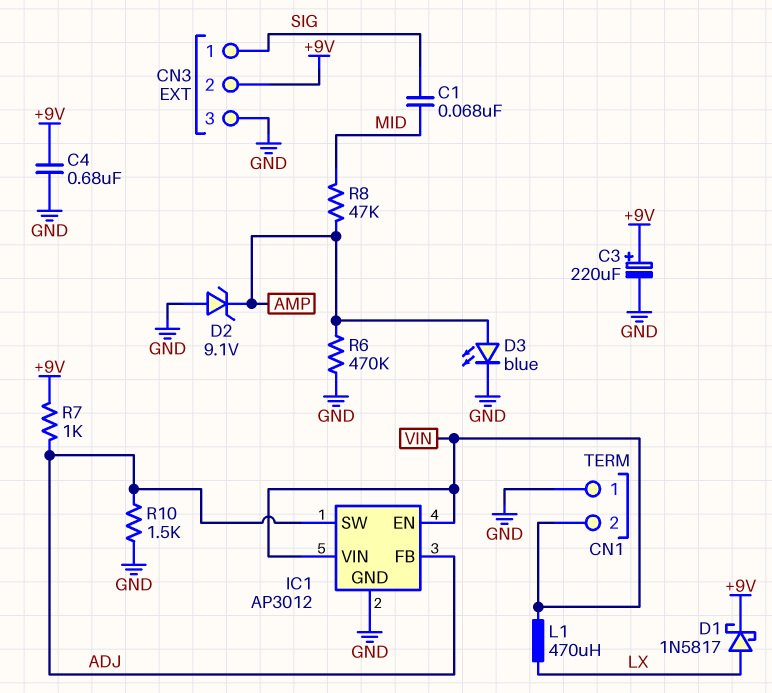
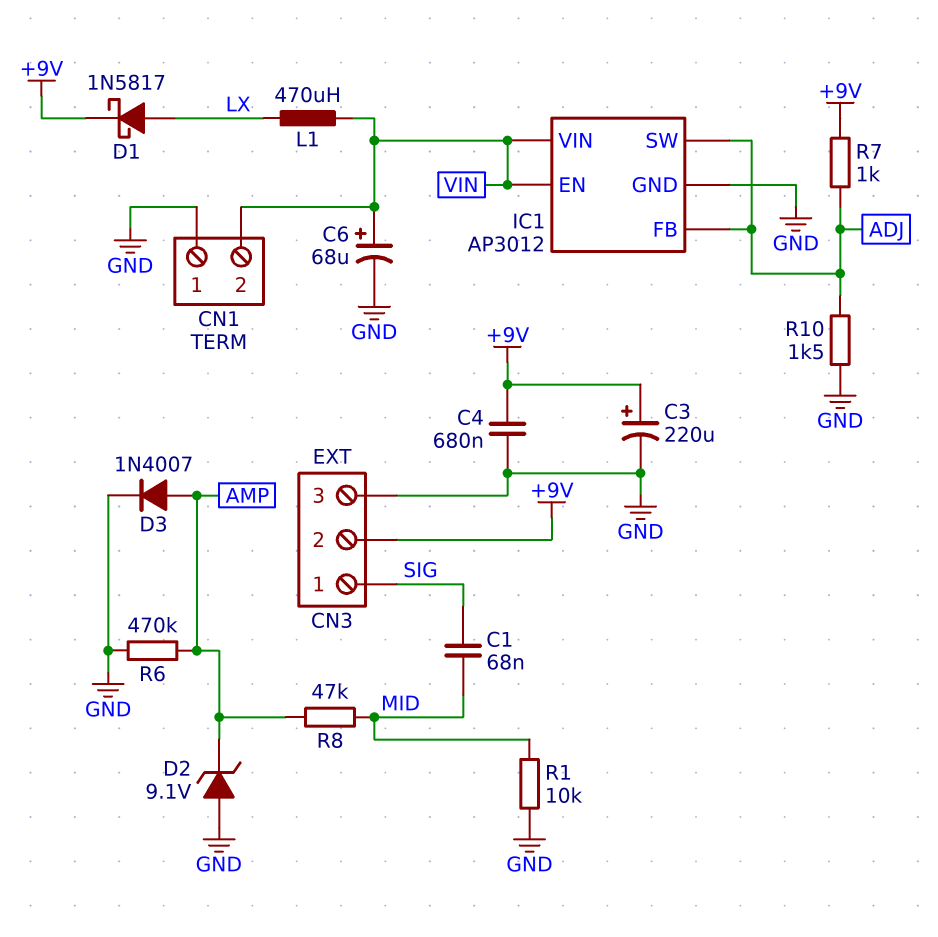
C6: none -> 68uF (plus VIN, minus GND)
D3: LED blue (A AMP, K GND) -> diode 1N4007 (A AMP, K GND)
R1: none -> 10k (GND, MID)

